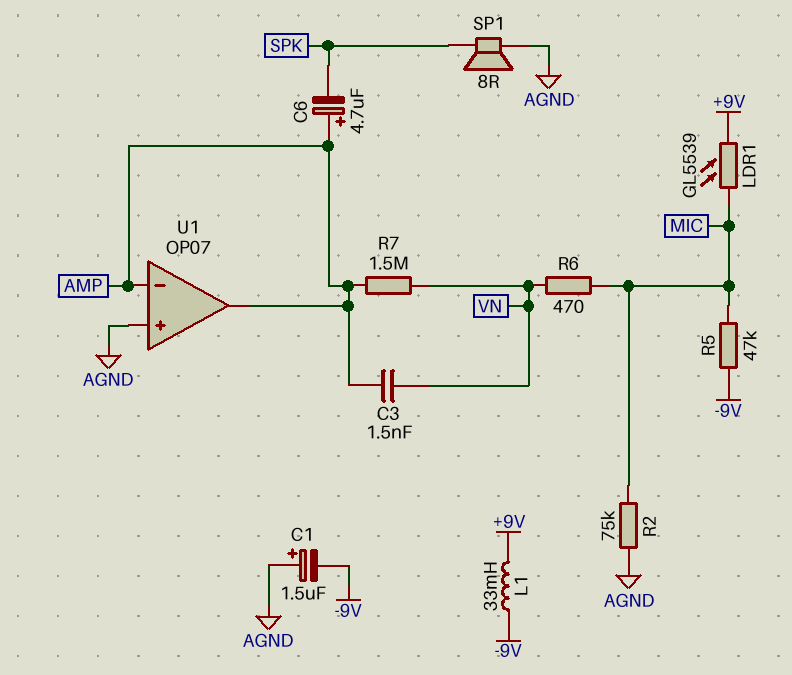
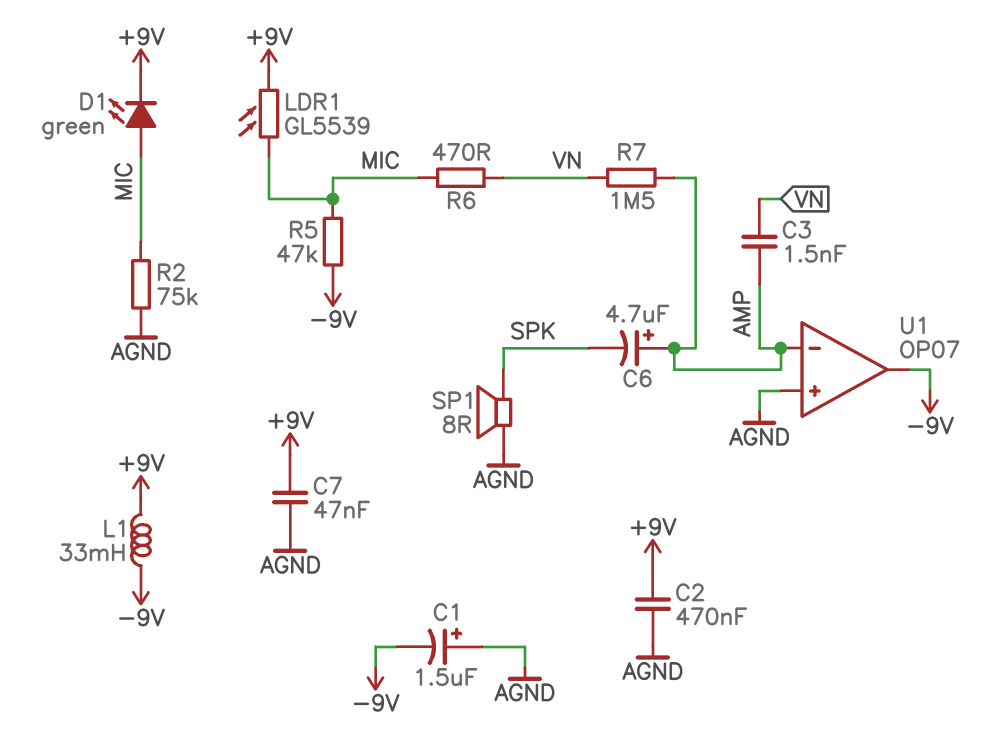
C2: none -> 470nF (+9V, AGND)
C7: none -> 47nF (+9V, AGND)
D1: none -> LED green (A MIC, K +9V)
U1 pin out: AMP -> -9V

